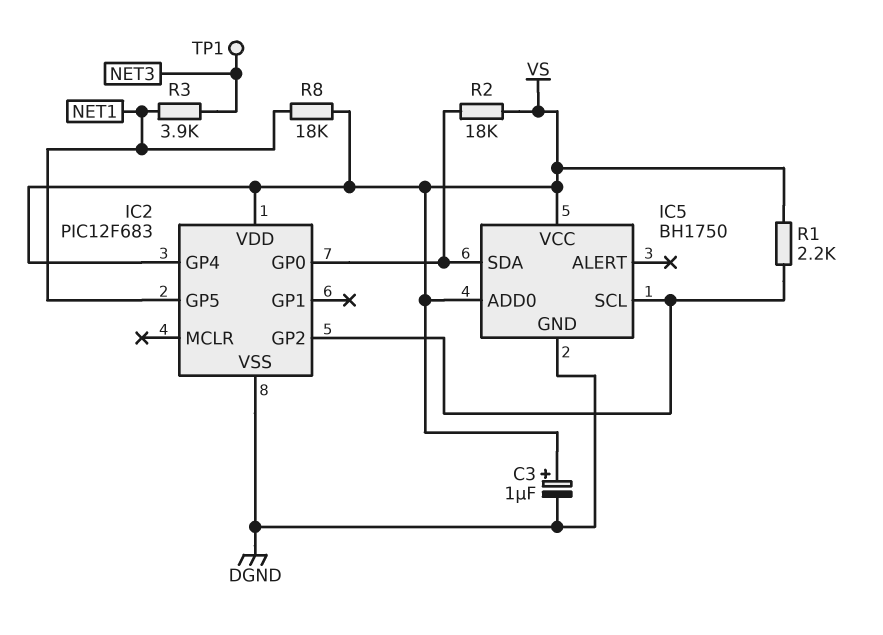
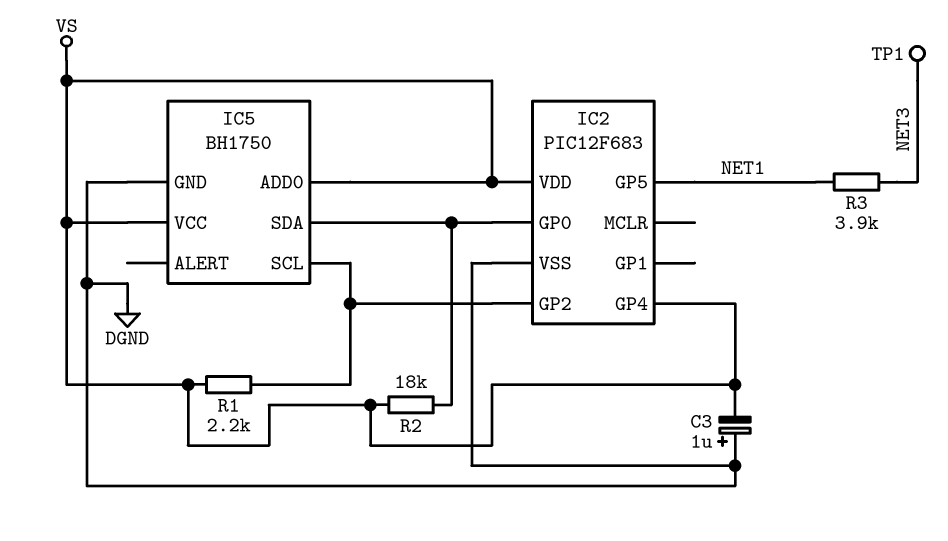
C3: 1uF (plus VS, minus DGND) -> 1uF (plus DGND, minus VS)
R8: 18k (NET1, VS) -> none

